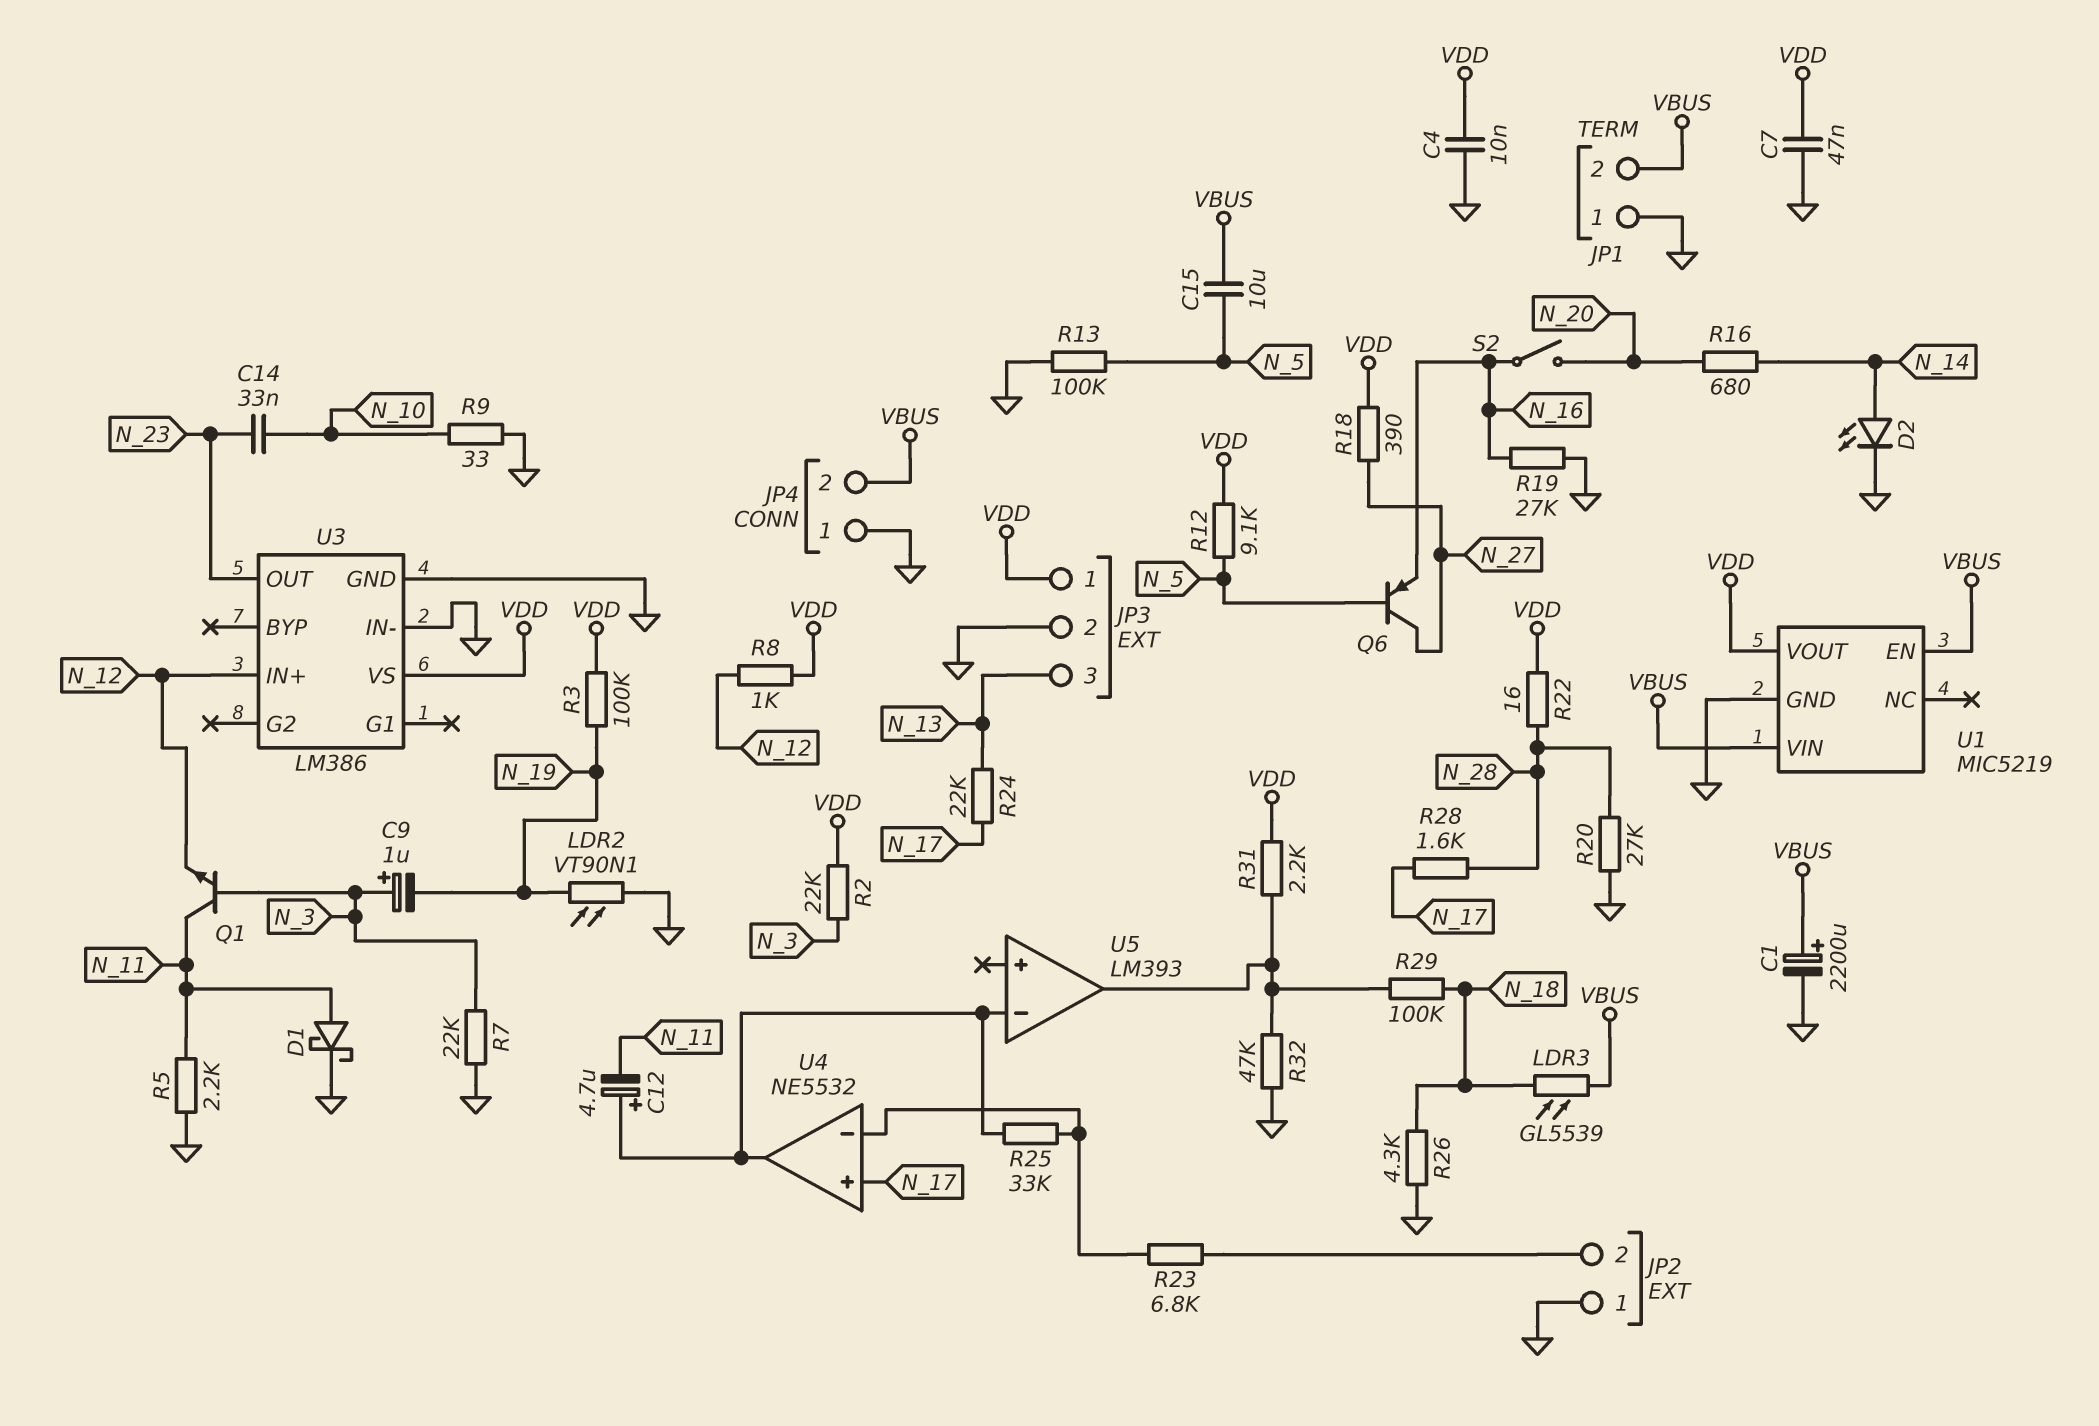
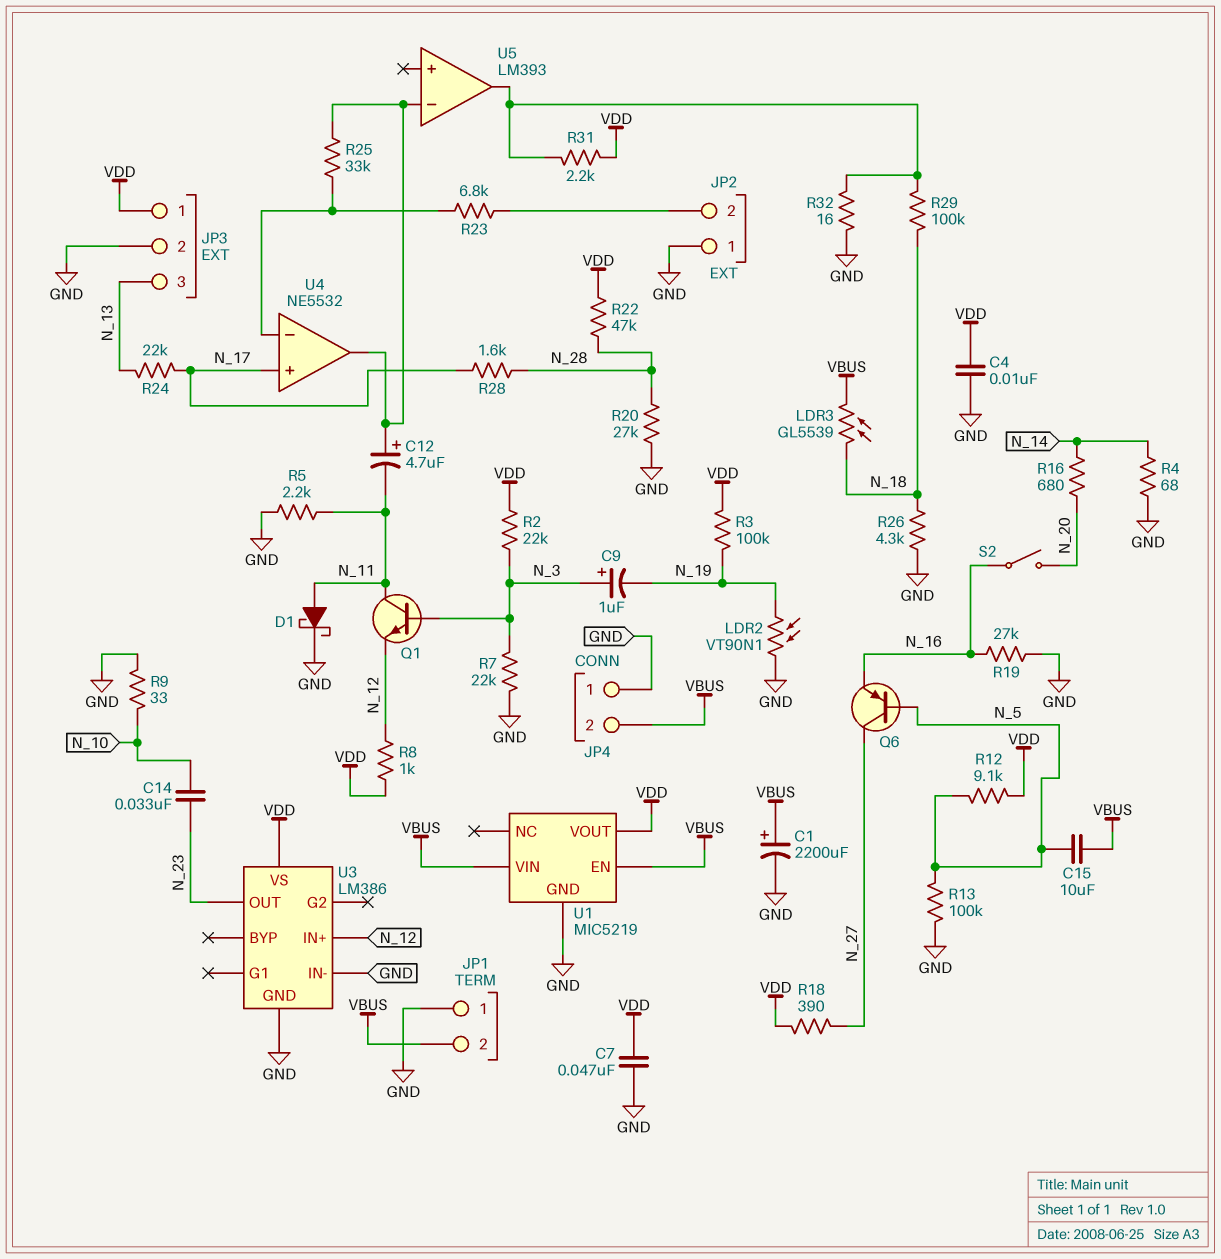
D2: LED (A N_14, K GND) -> none
R4: none -> 68 (GND, N_14)
R22: 16 (N_28, VDD) -> 47k (N_28, VDD)
R32: 47k (GND, U5/out) -> 16 (GND, U5/out)

